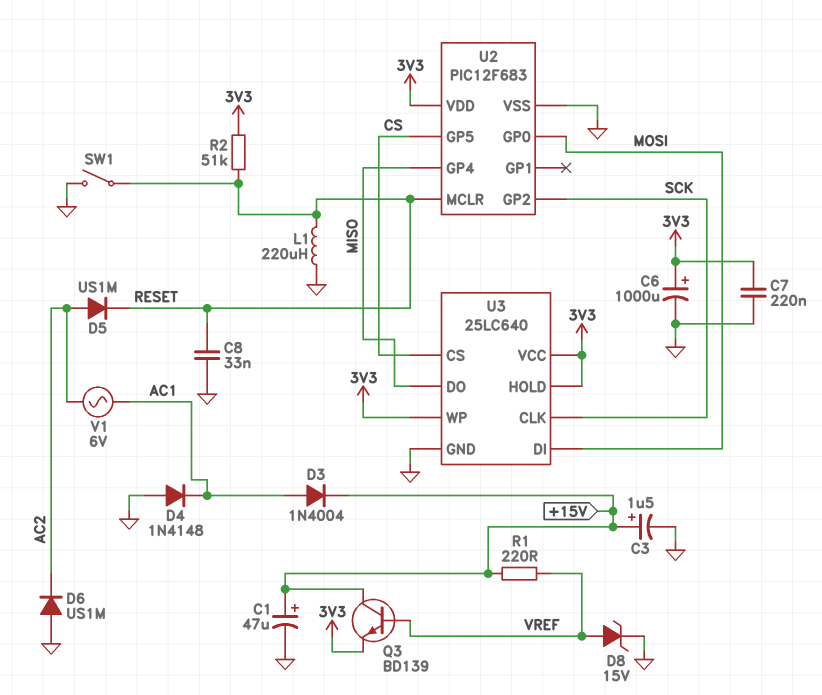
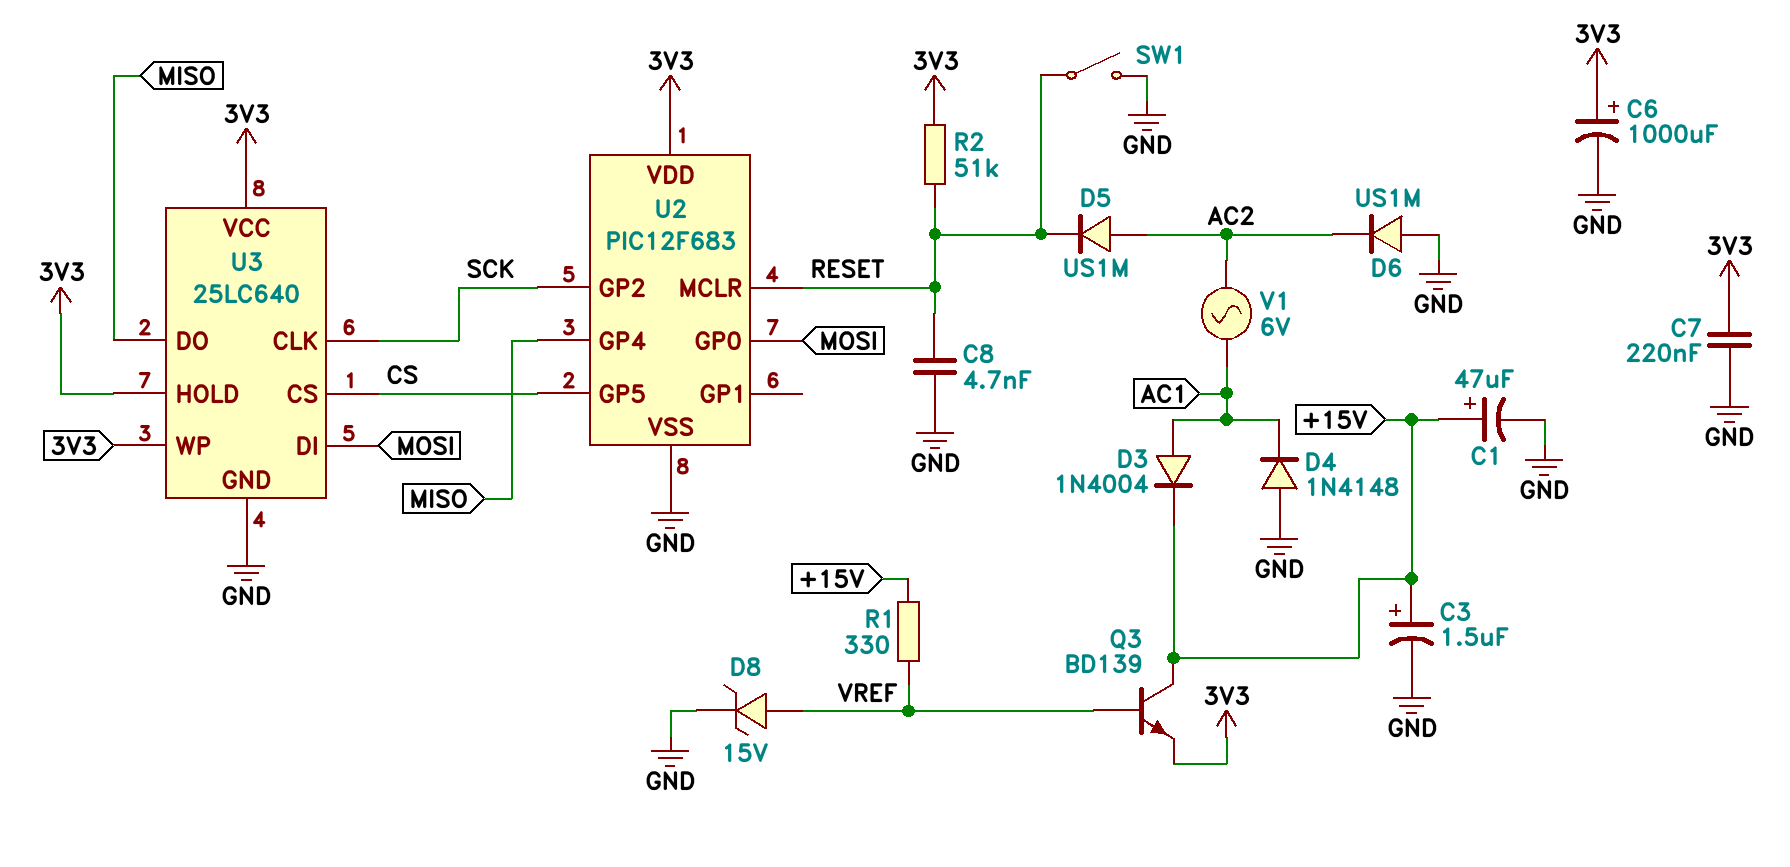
C8: 33nF (GND, RESET) -> 4.7nF (GND, RESET)
L1: 220uH (GND, RESET) -> none
R1: 220 (+15V, VREF) -> 330 (+15V, VREF)

